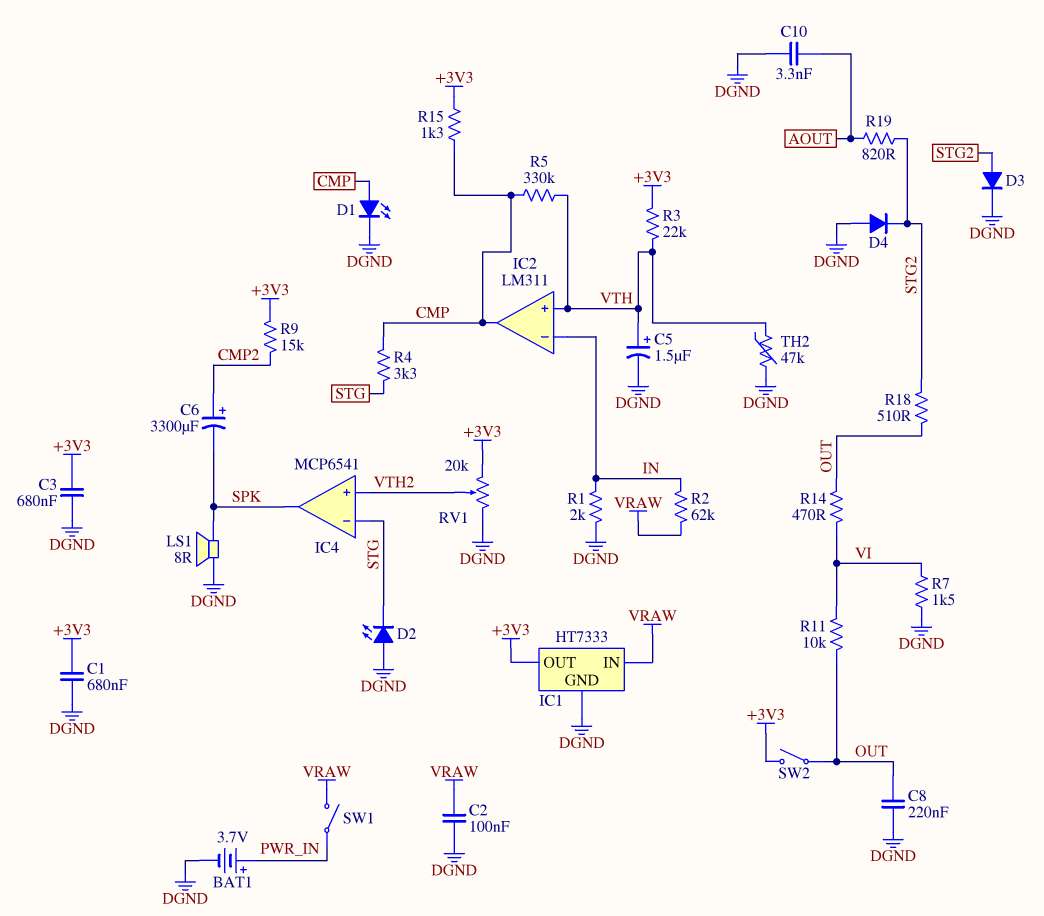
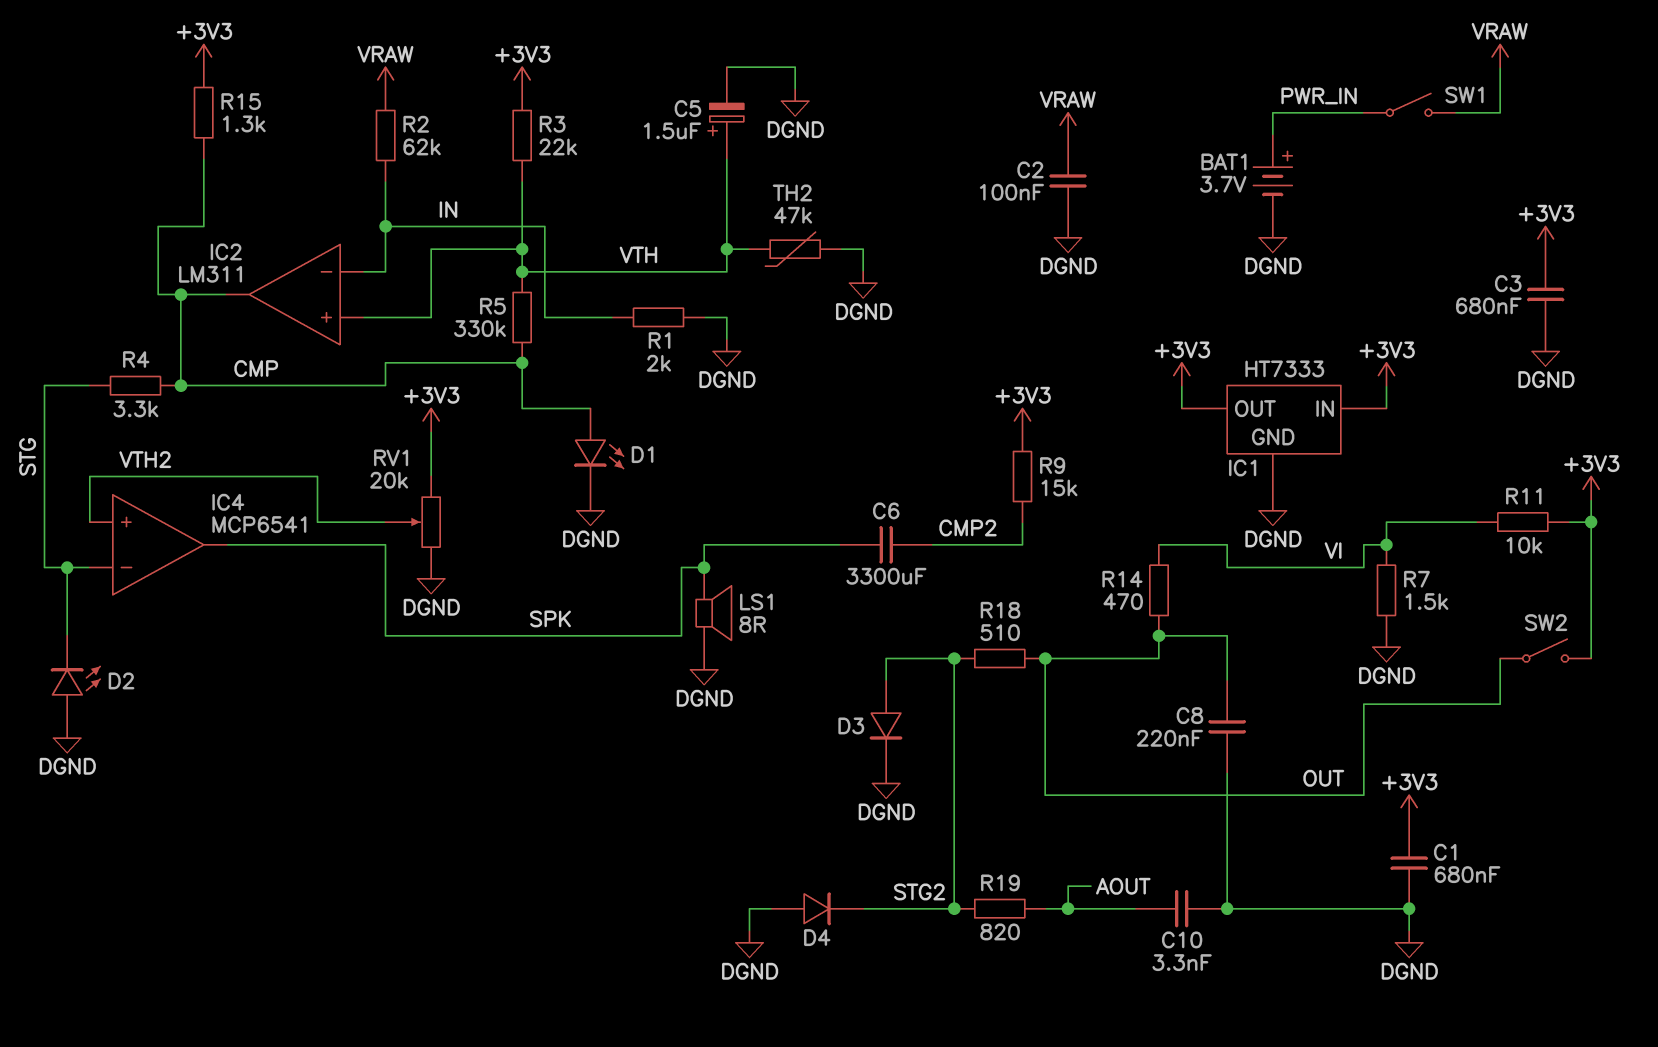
C6: 3300uF (plus CMP2, minus SPK) -> 3300uF (CMP2, SPK)
IC1 pin IN: VRAW -> +3V3
R11: 10k (OUT, VI) -> 10k (+3V3, VI)

